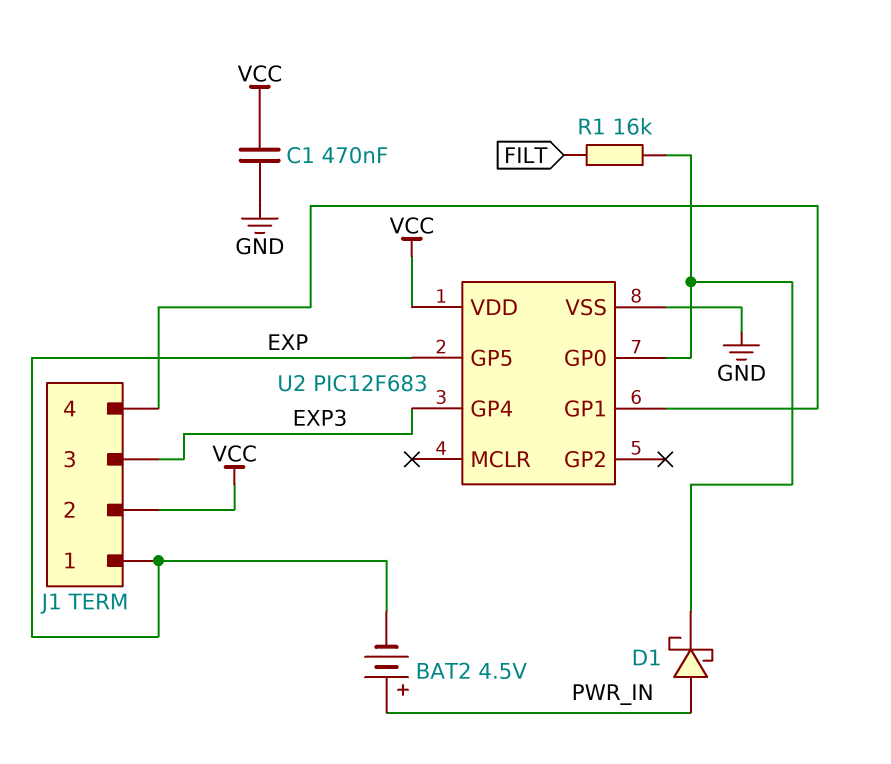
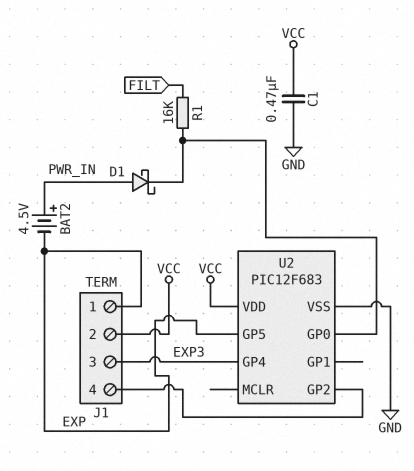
U2 pin GP1: J1/4 -> none
U2 pin GP2: none -> J1/4

